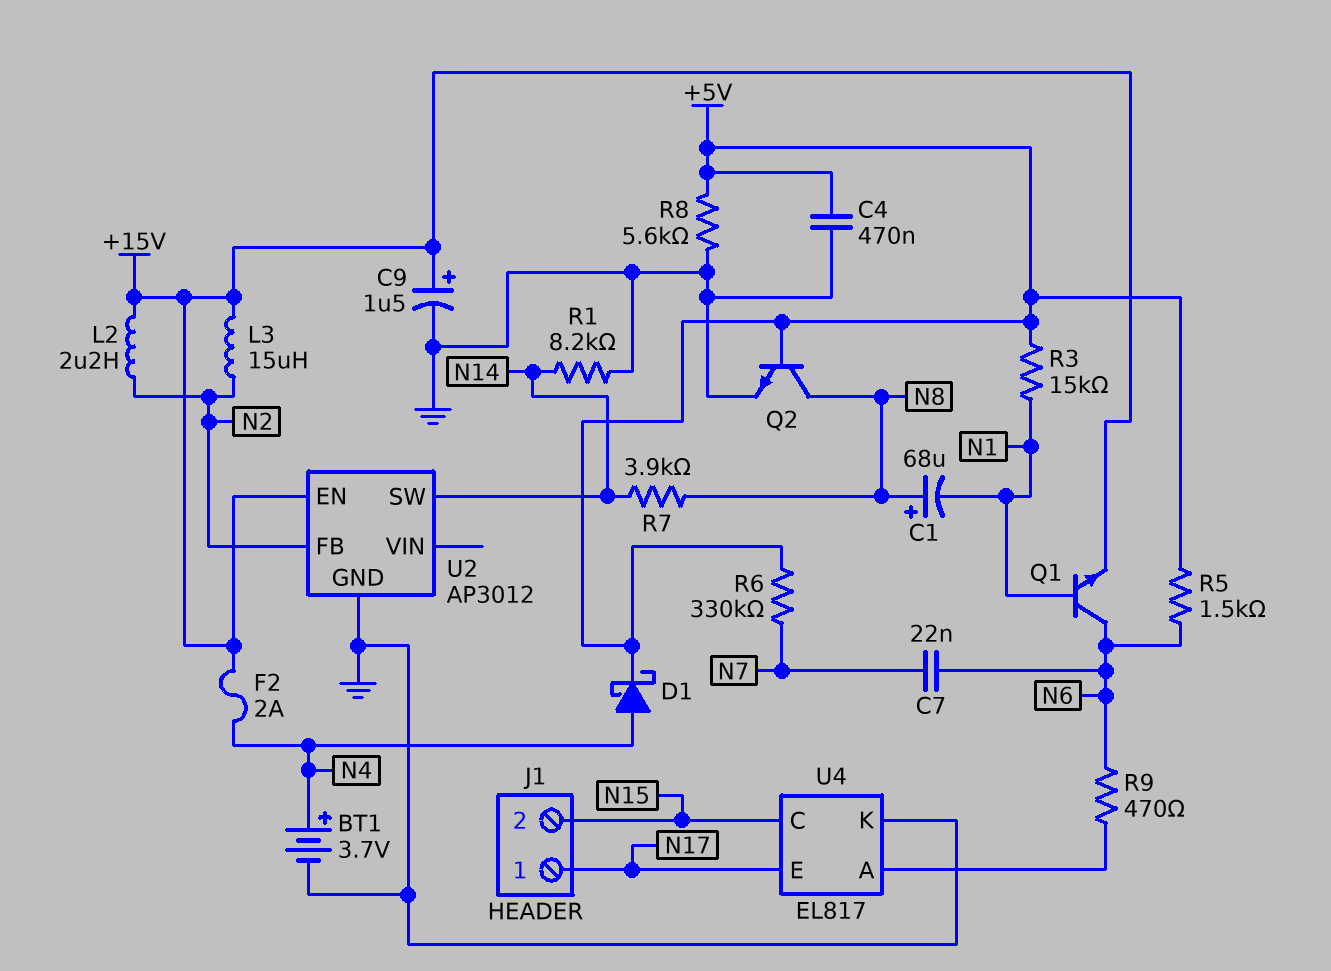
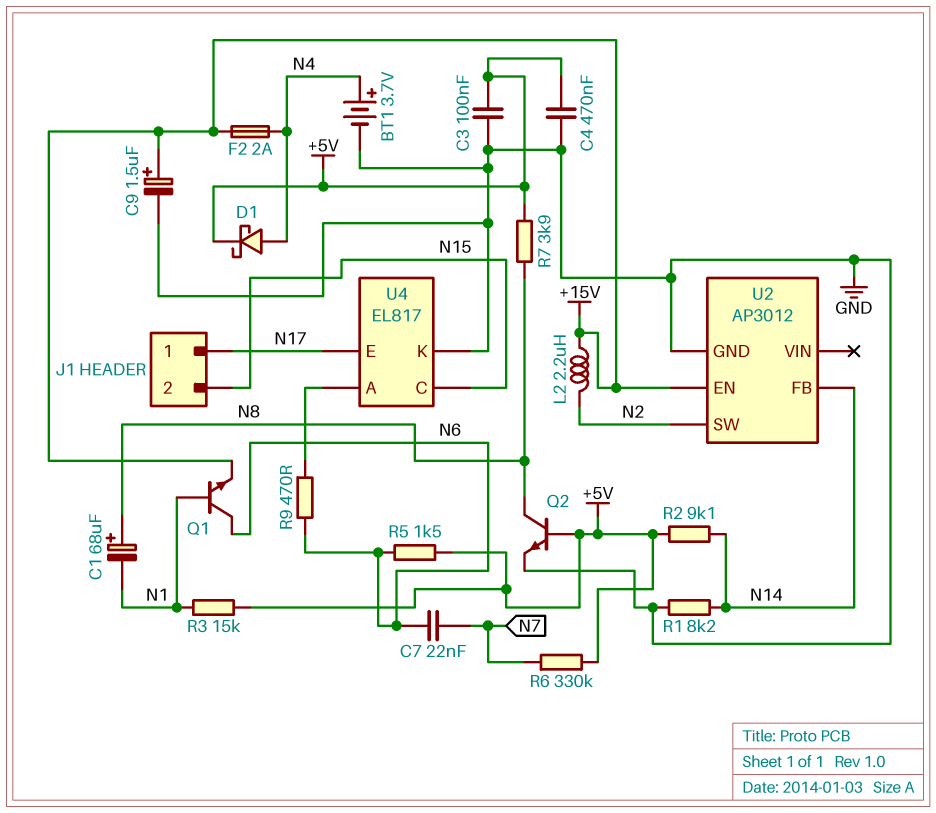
C3: none -> 100nF (+5V, GND)
L3: 15uH (+15V, N2) -> none
R2: none -> 9.1k (+5V, N14)
R7: 3.9k (N8, N14) -> 3.9k (+5V, N8)
R8: 5.6k (+5V, GND) -> none
U2 pin FB: N2 -> N14
U2 pin SW: N14 -> N2

